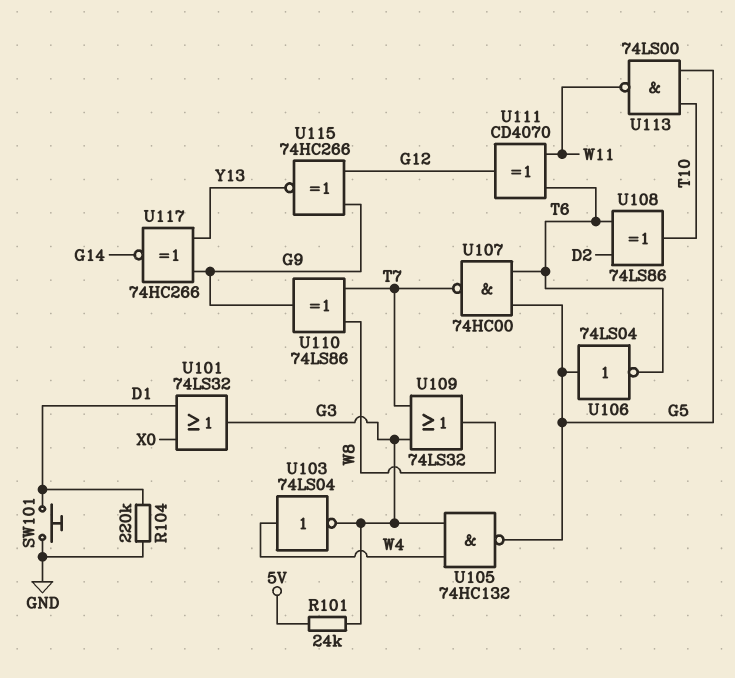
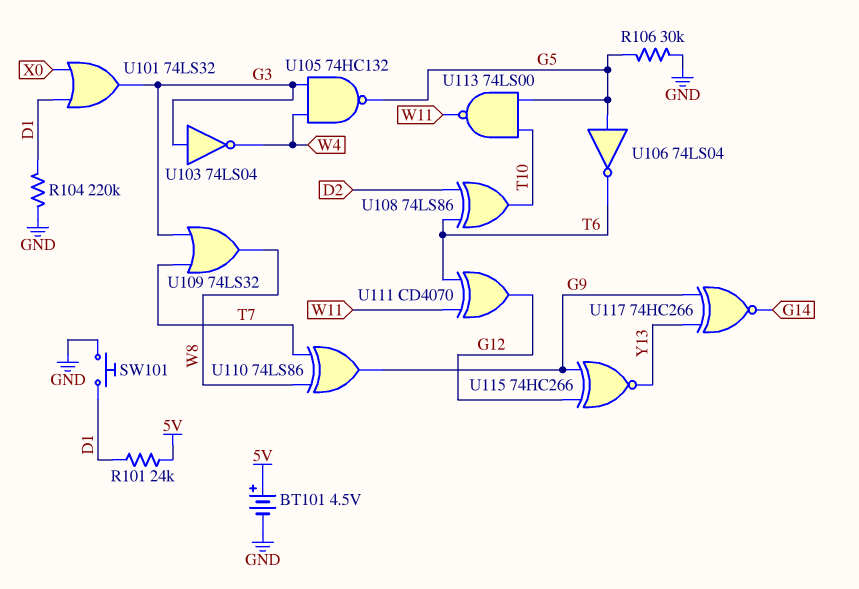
BT101: none -> 4.5V (plus 5V, minus GND)
R101: 24k (5V, G3) -> 24k (5V, D1)
R106: none -> 30k (G5, GND)
U103: NOT 74LS04 (in W4, out G3) -> NOT 74LS04 (in G3, out W4)
U107: NAND 74HC00 (in G5, in T6, out T7) -> none

